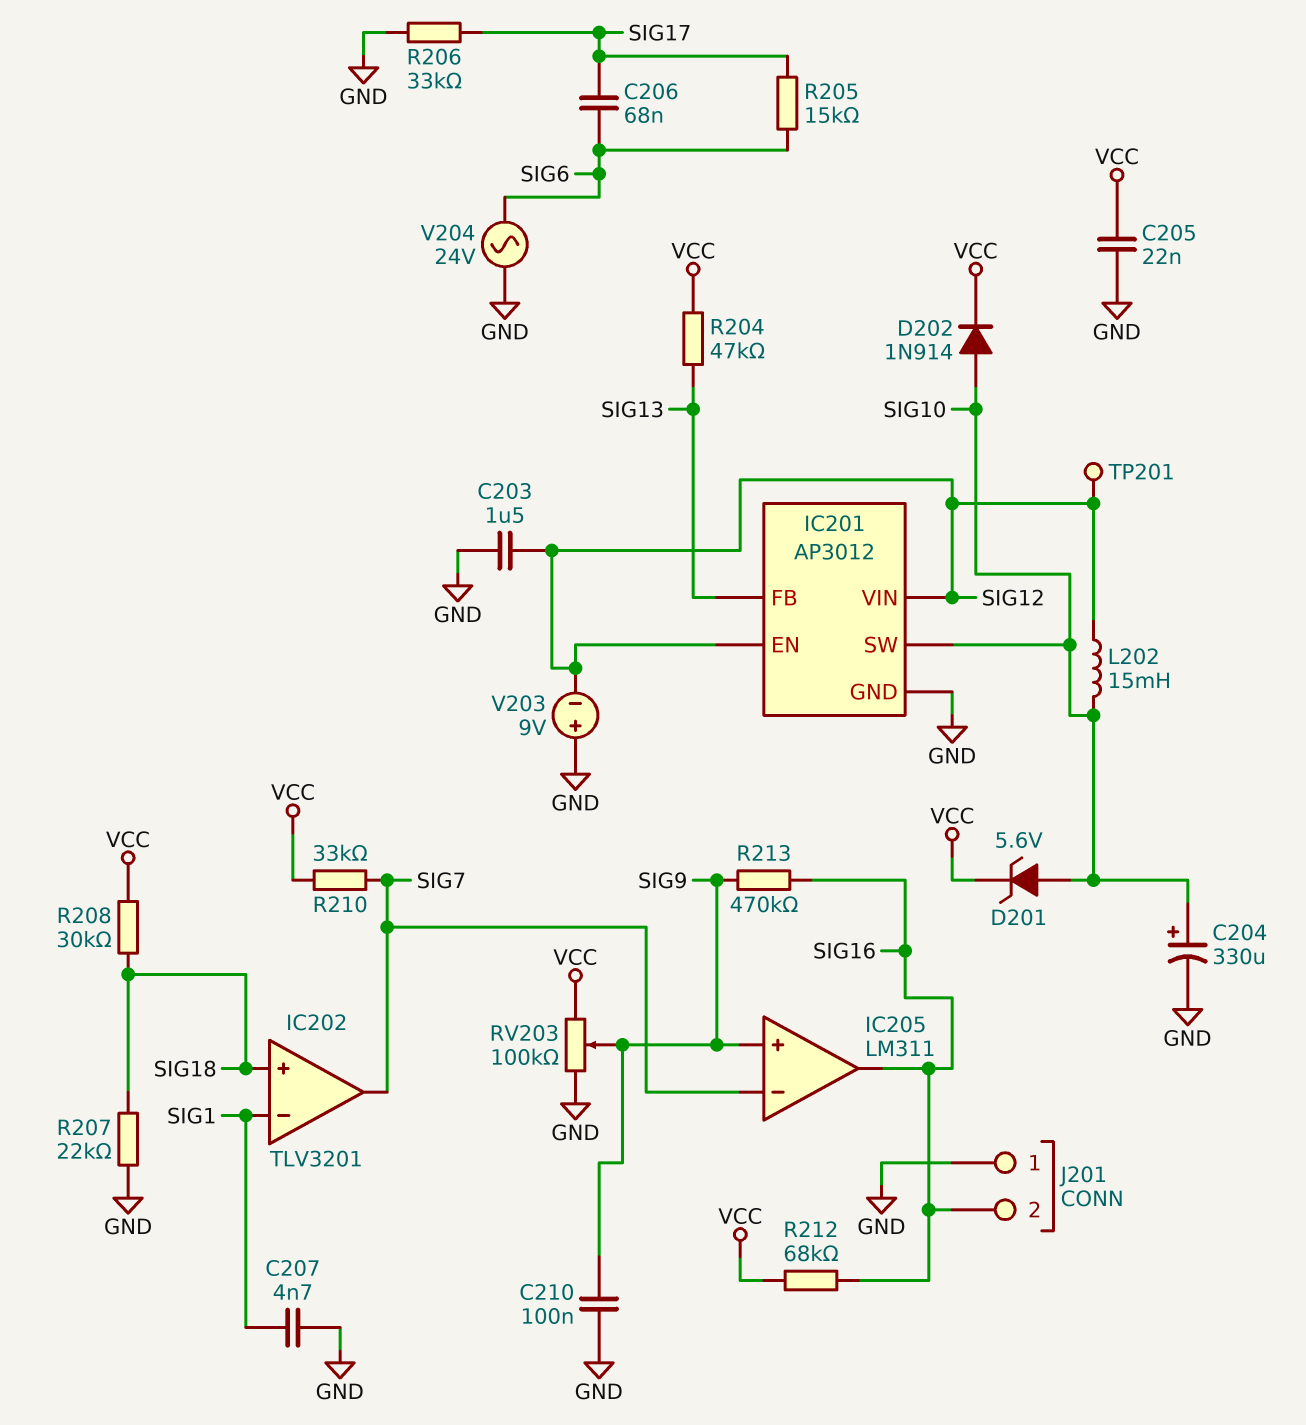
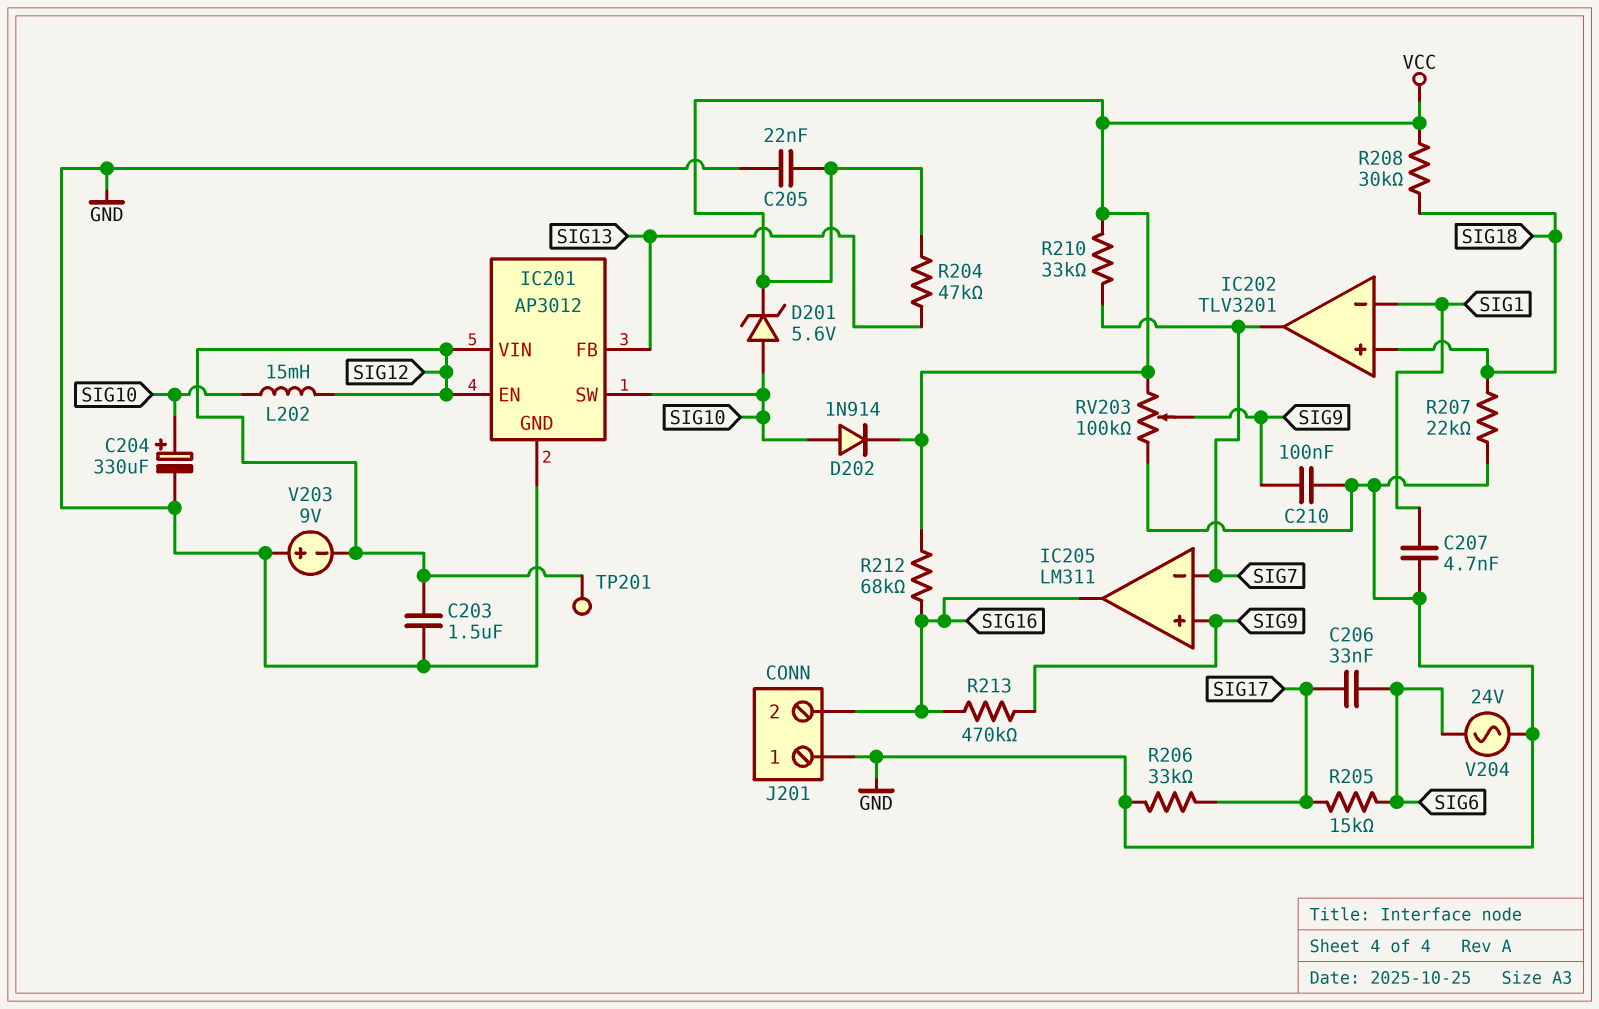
C206: 68nF (SIG6, SIG17) -> 33nF (SIG6, SIG17)

